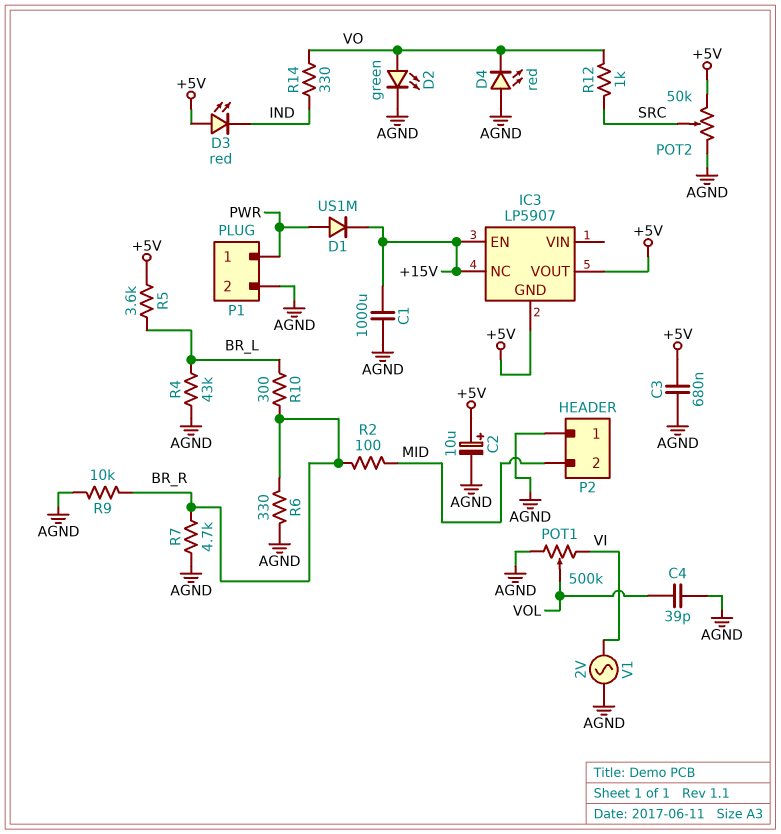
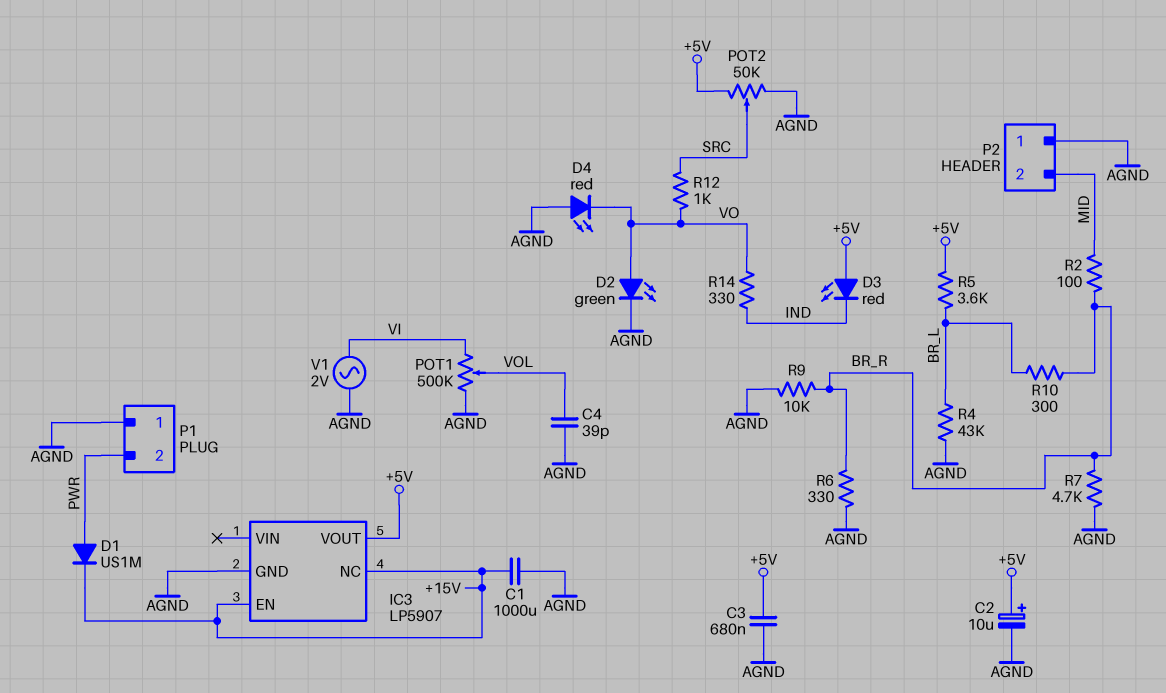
IC3 pin GND: +5V -> AGND
P1 pin 1: PWR -> AGND
P1 pin 2: AGND -> PWR

